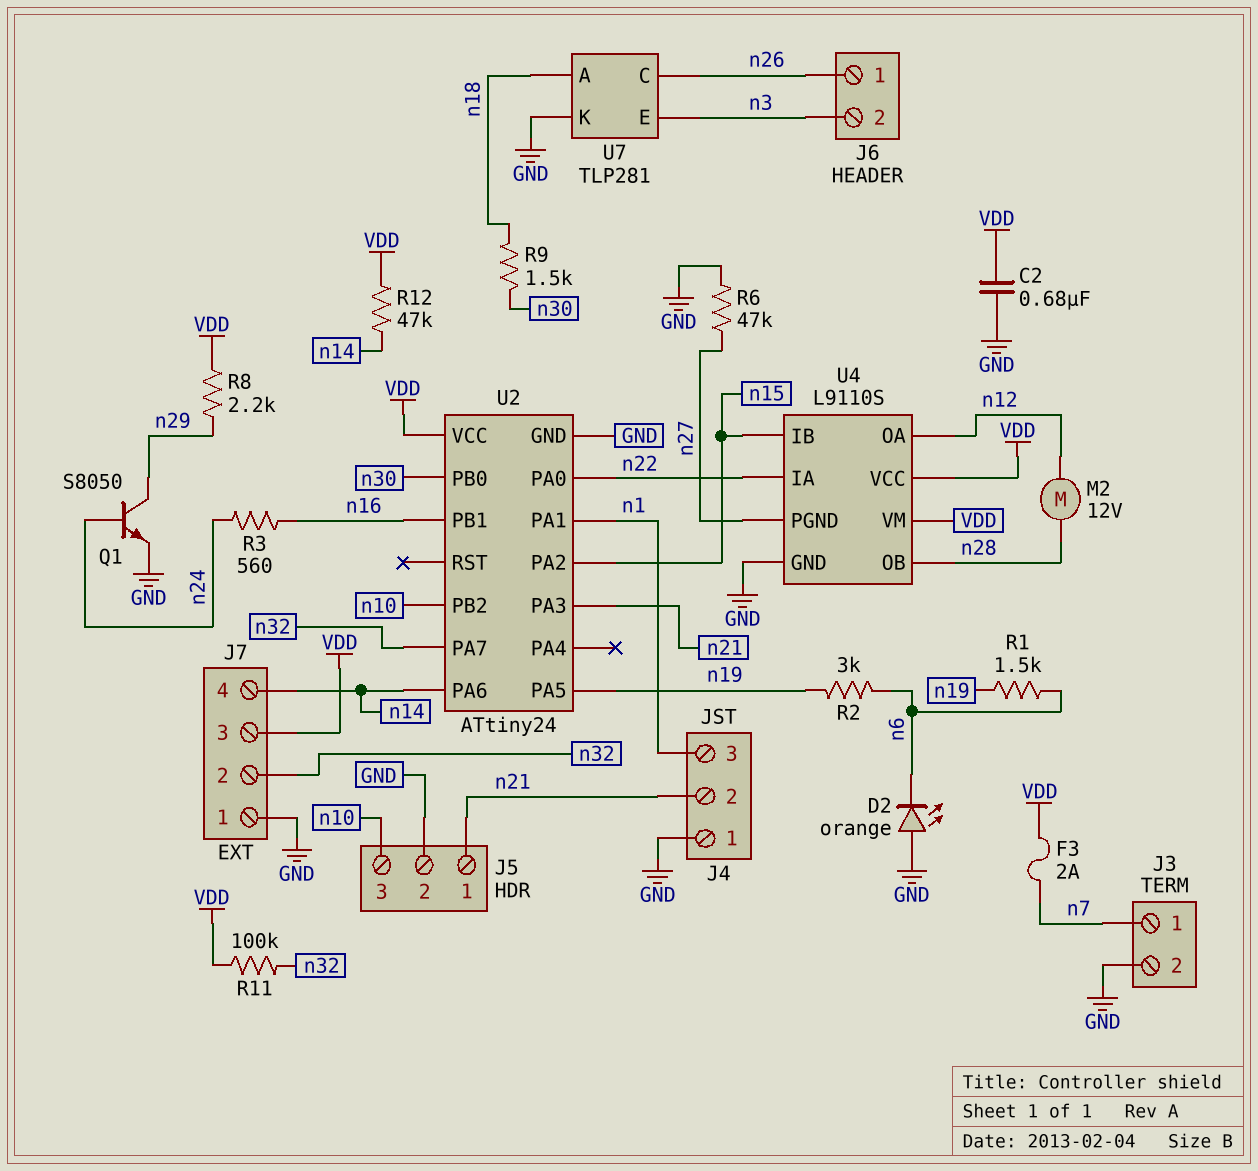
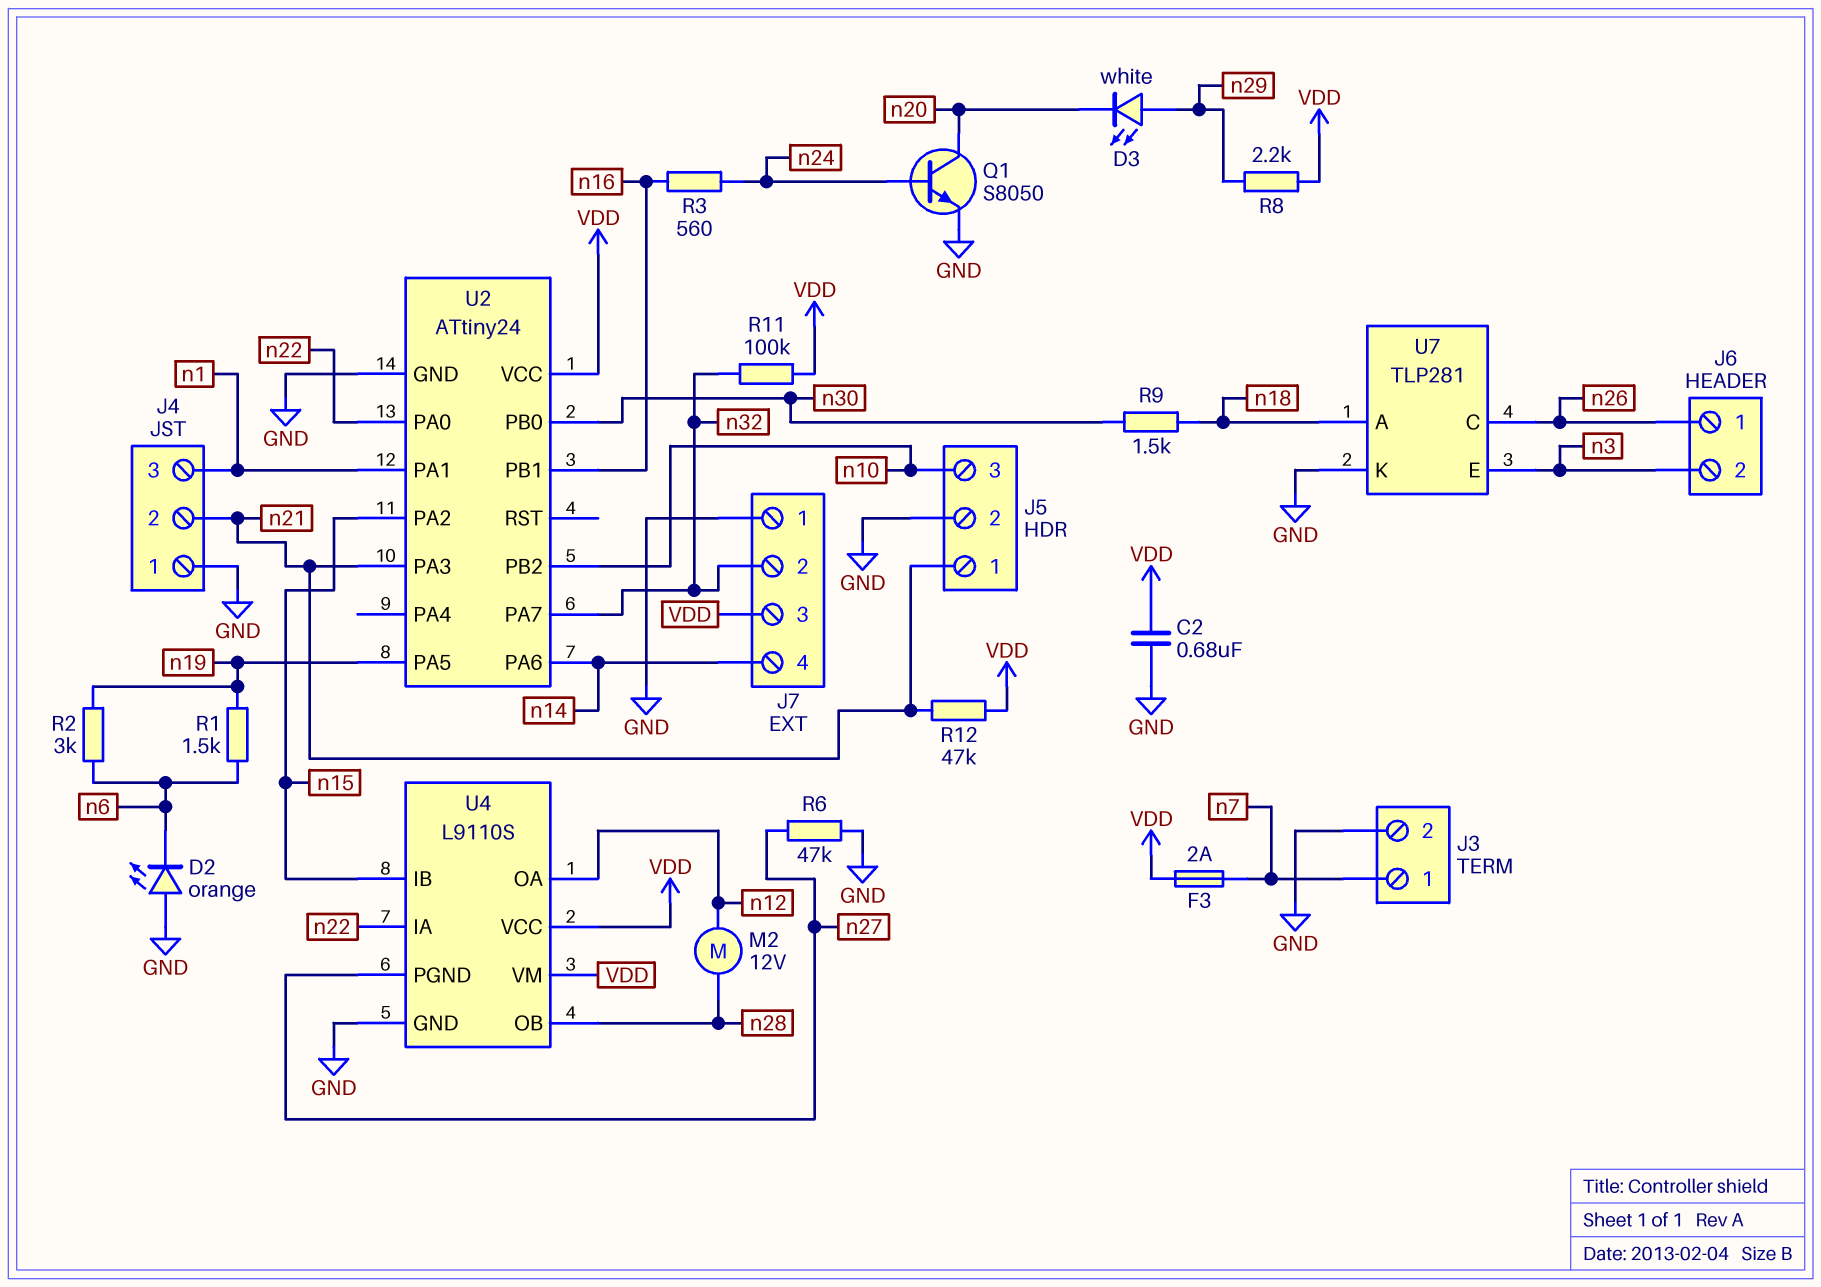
D3: none -> LED white (A n29, K n20)
Q1: NPN S8050 (B n24, C n29, E GND) -> NPN S8050 (B n24, C n20, E GND)
R12: 47k (VDD, n14) -> 47k (VDD, n21)

